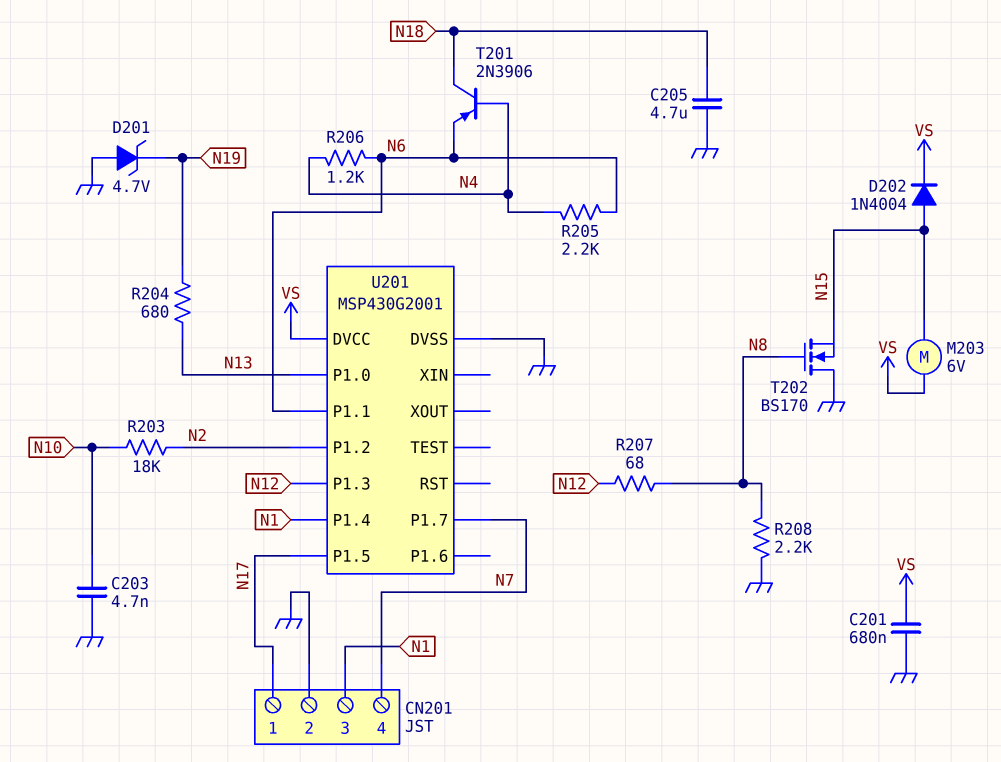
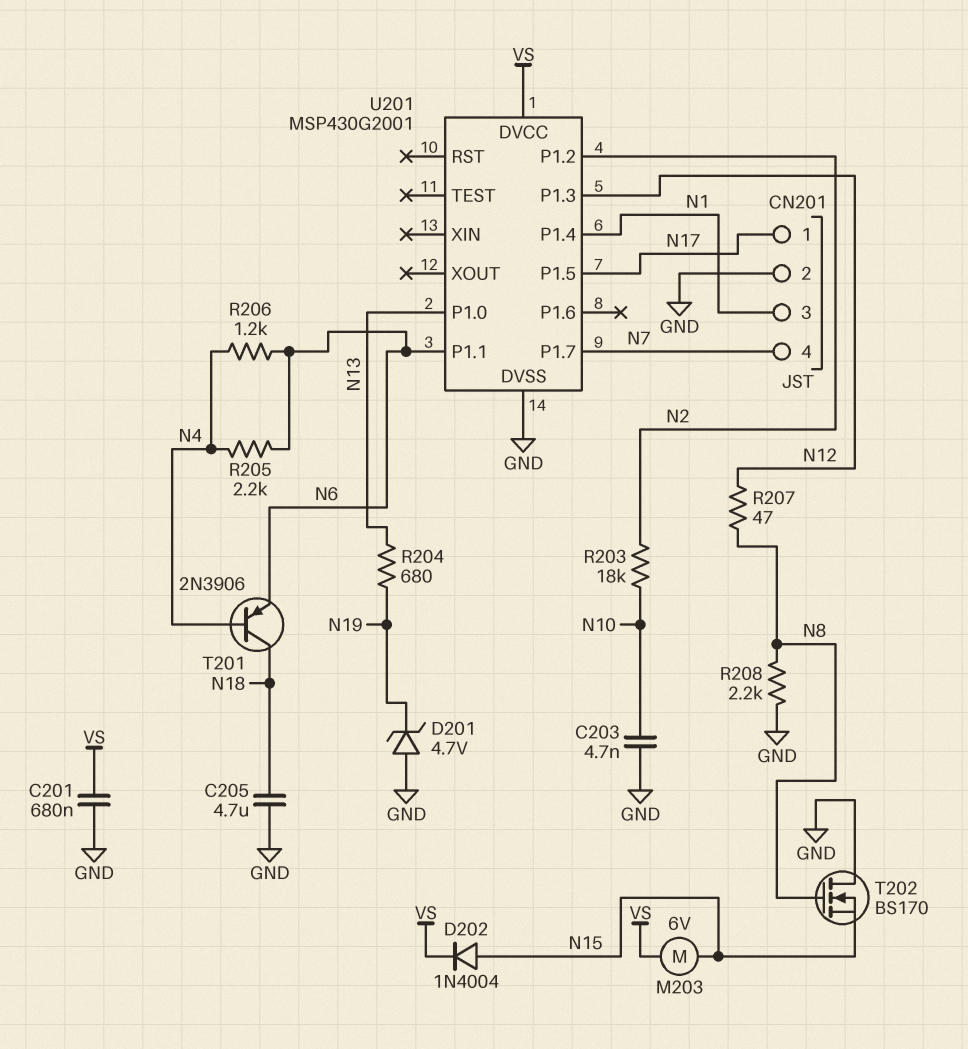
R207: 68 (N8, N12) -> 47 (N8, N12)

